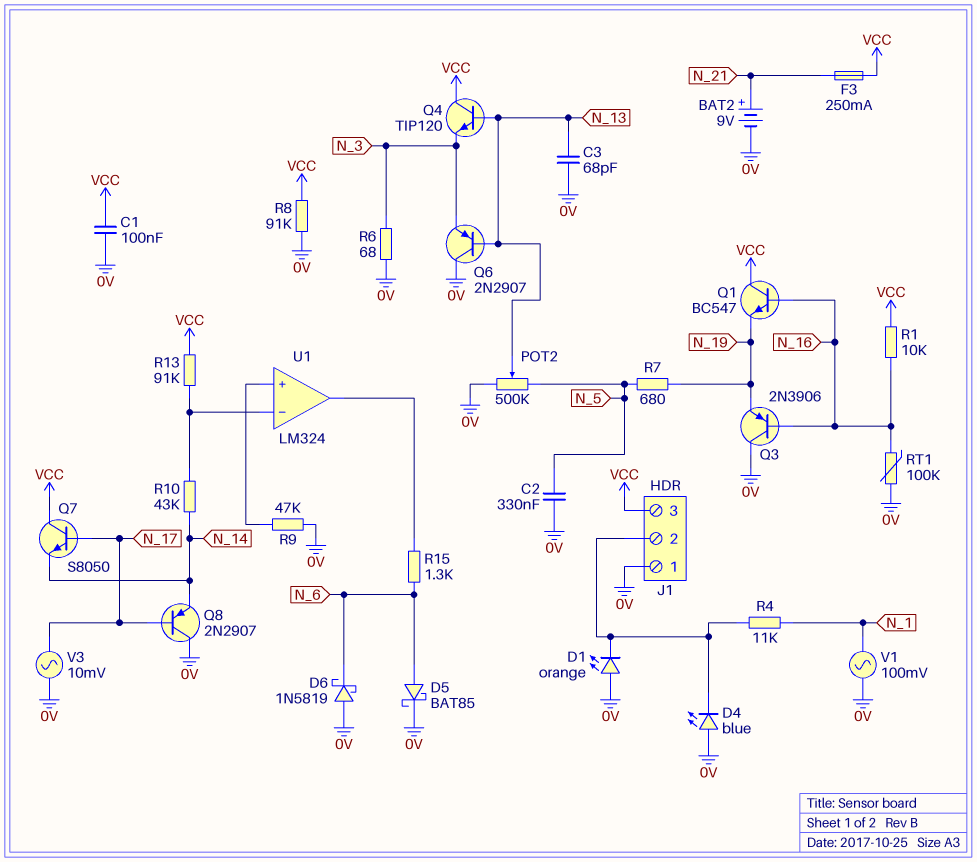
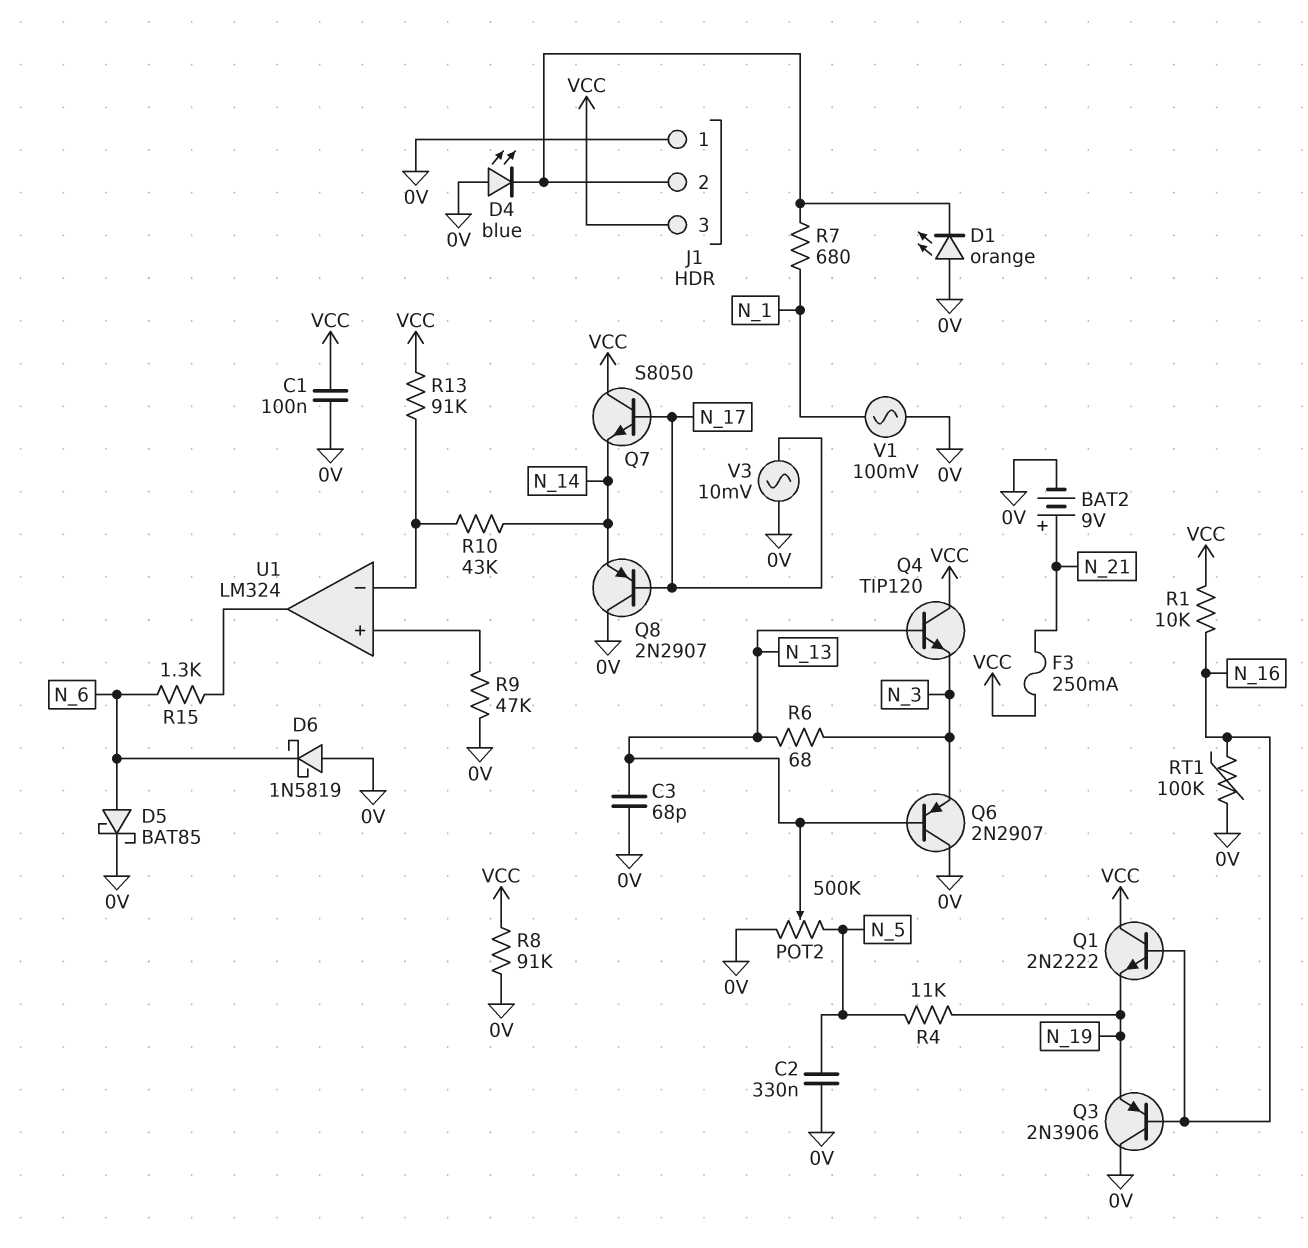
Q1: NPN BC547 (B N_16, C VCC, E N_19) -> NPN 2N2222 (B N_16, C VCC, E N_19)
R4: 11k (J1/2, N_1) -> 11k (N_5, N_19)
R6: 68 (0V, N_3) -> 68 (N_3, N_13)
R7: 680 (N_5, N_19) -> 680 (J1/2, N_1)

